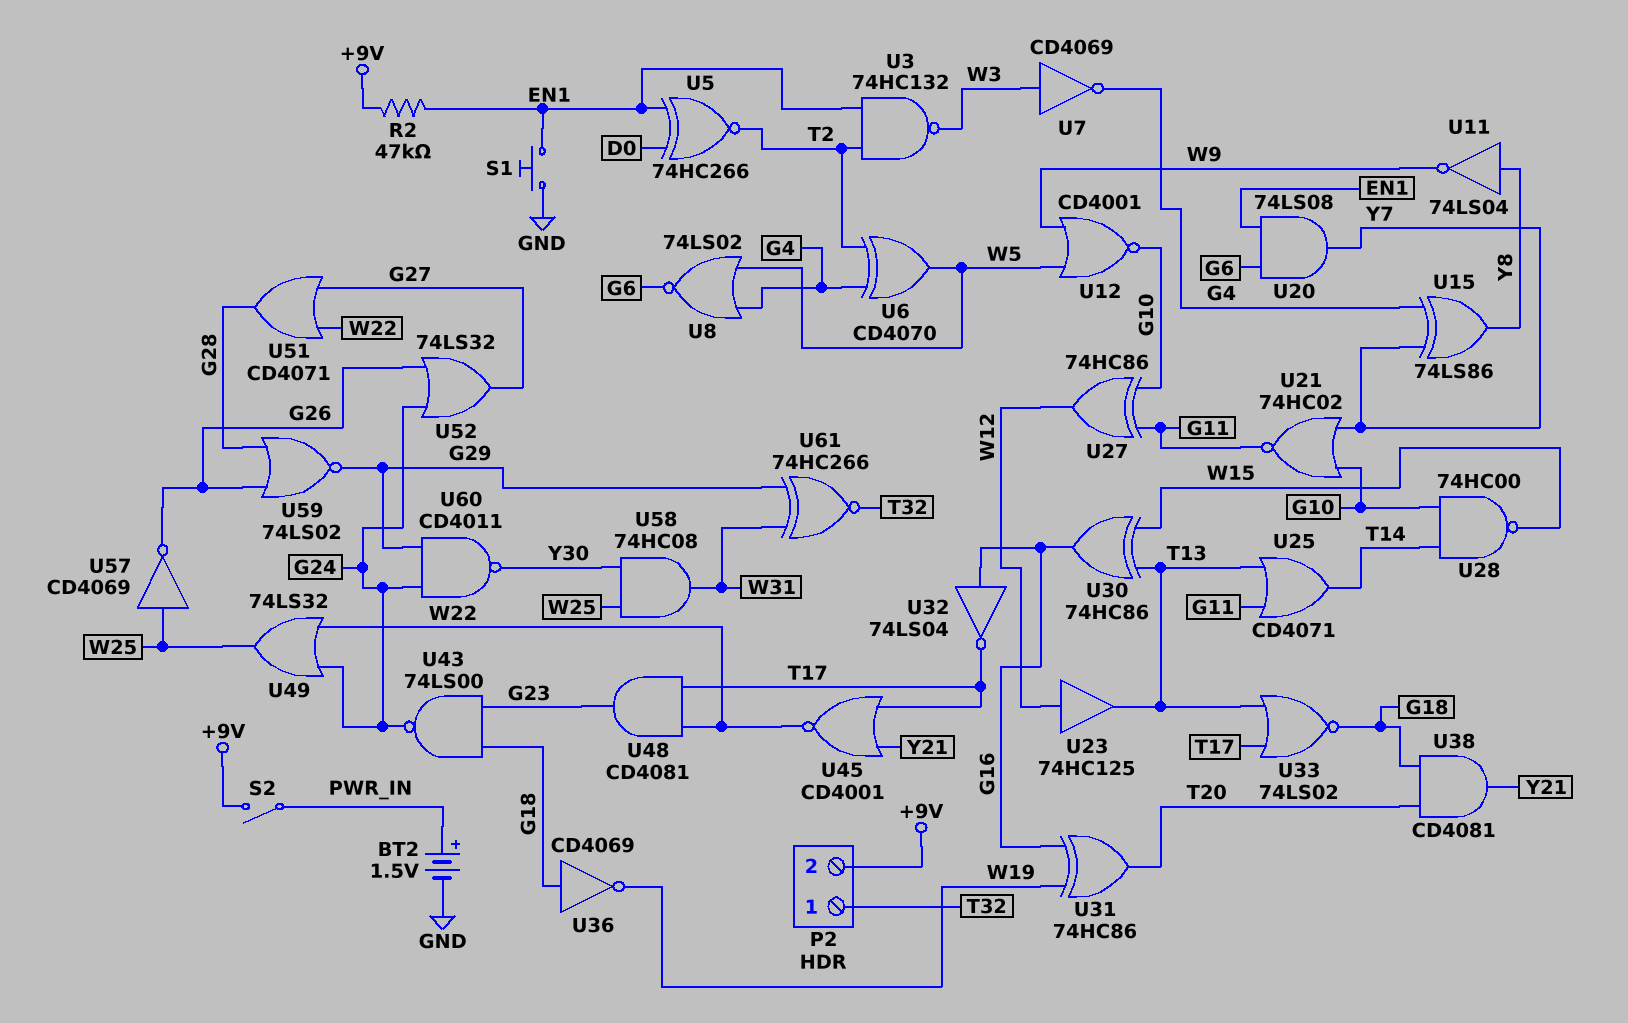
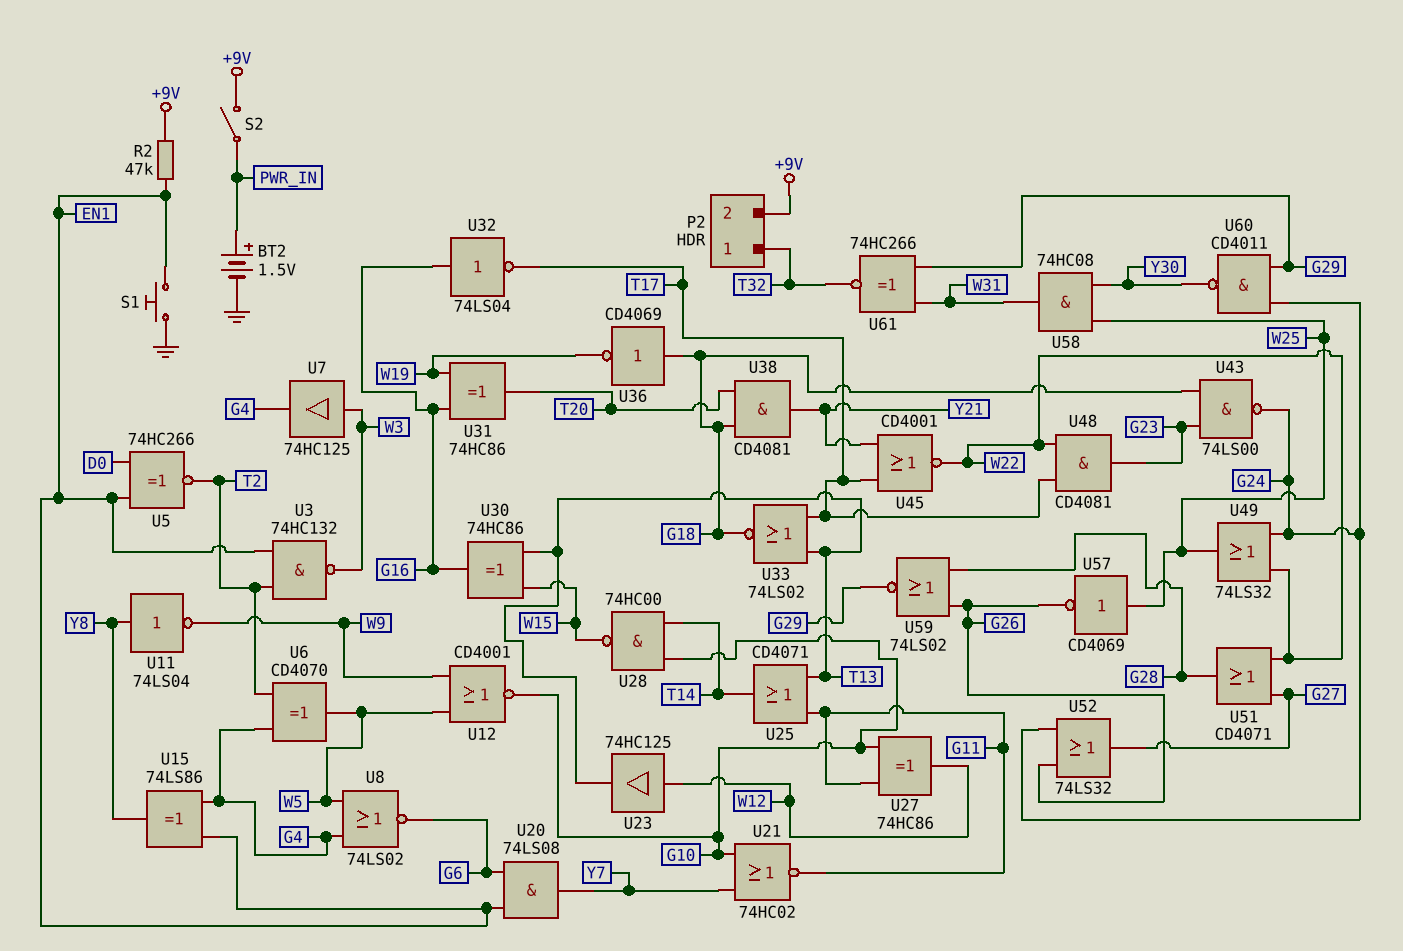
U7: NOT CD4069 (in W3, out G4) -> buffer 74HC125 (in W3, out G4)
U15: XOR 74LS86 (in G4, in Y7, out Y8) -> XOR 74LS86 (in EN1, in G4, out Y8)

